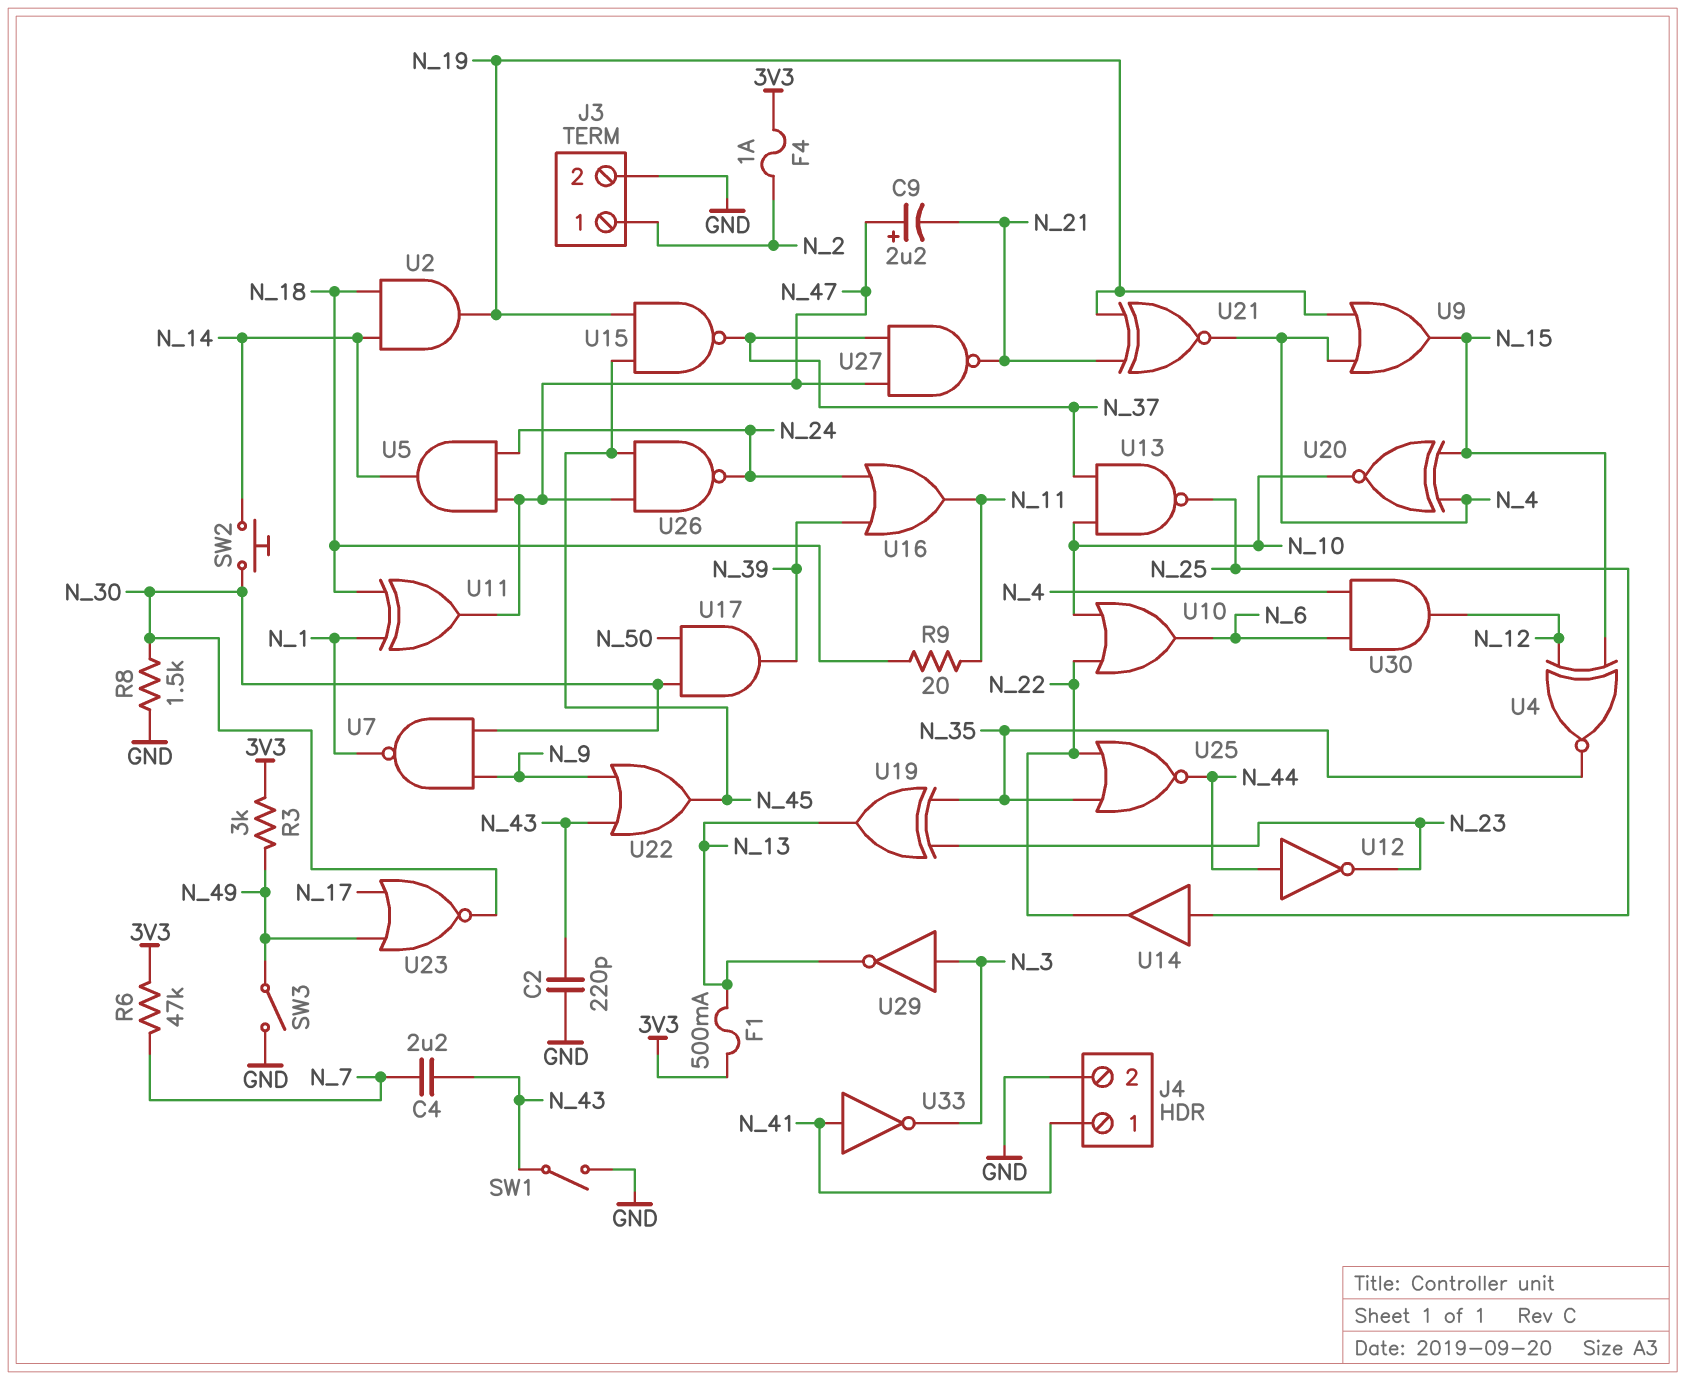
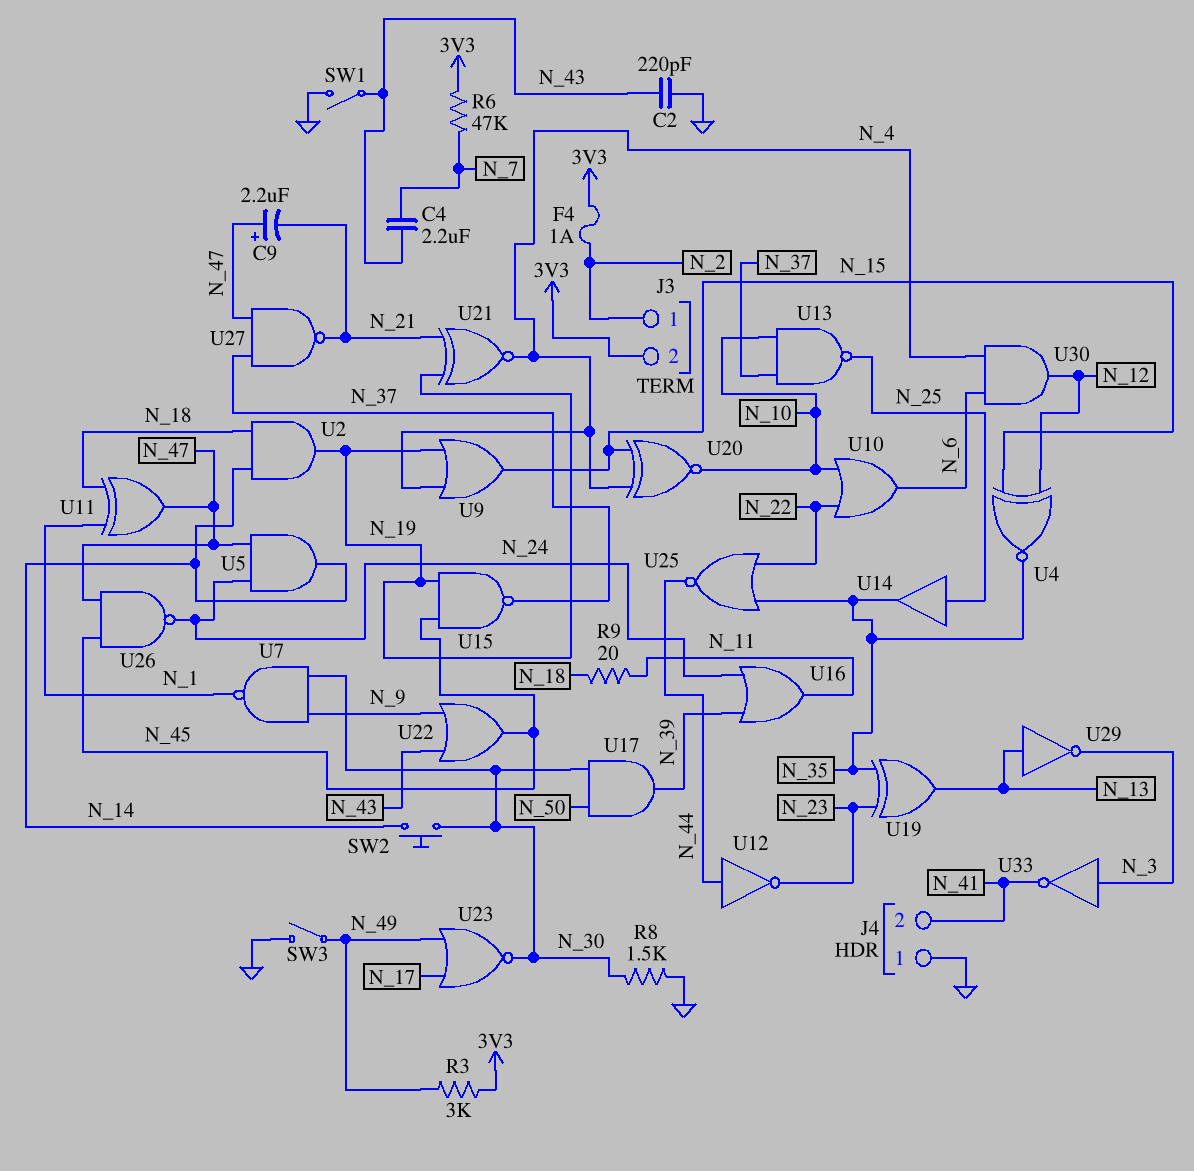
F1: 500mA (3V3, N_13) -> none
J3 pin 2: GND -> 3V3
J4 pin 1: N_41 -> GND
J4 pin 2: GND -> N_41
U14: buffer (in N_25, out N_22) -> buffer (in N_25, out N_35)
U29: NOT (in N_3, out N_13) -> NOT (in N_13, out N_3)
U33: NOT (in N_41, out N_3) -> NOT (in N_3, out N_41)

